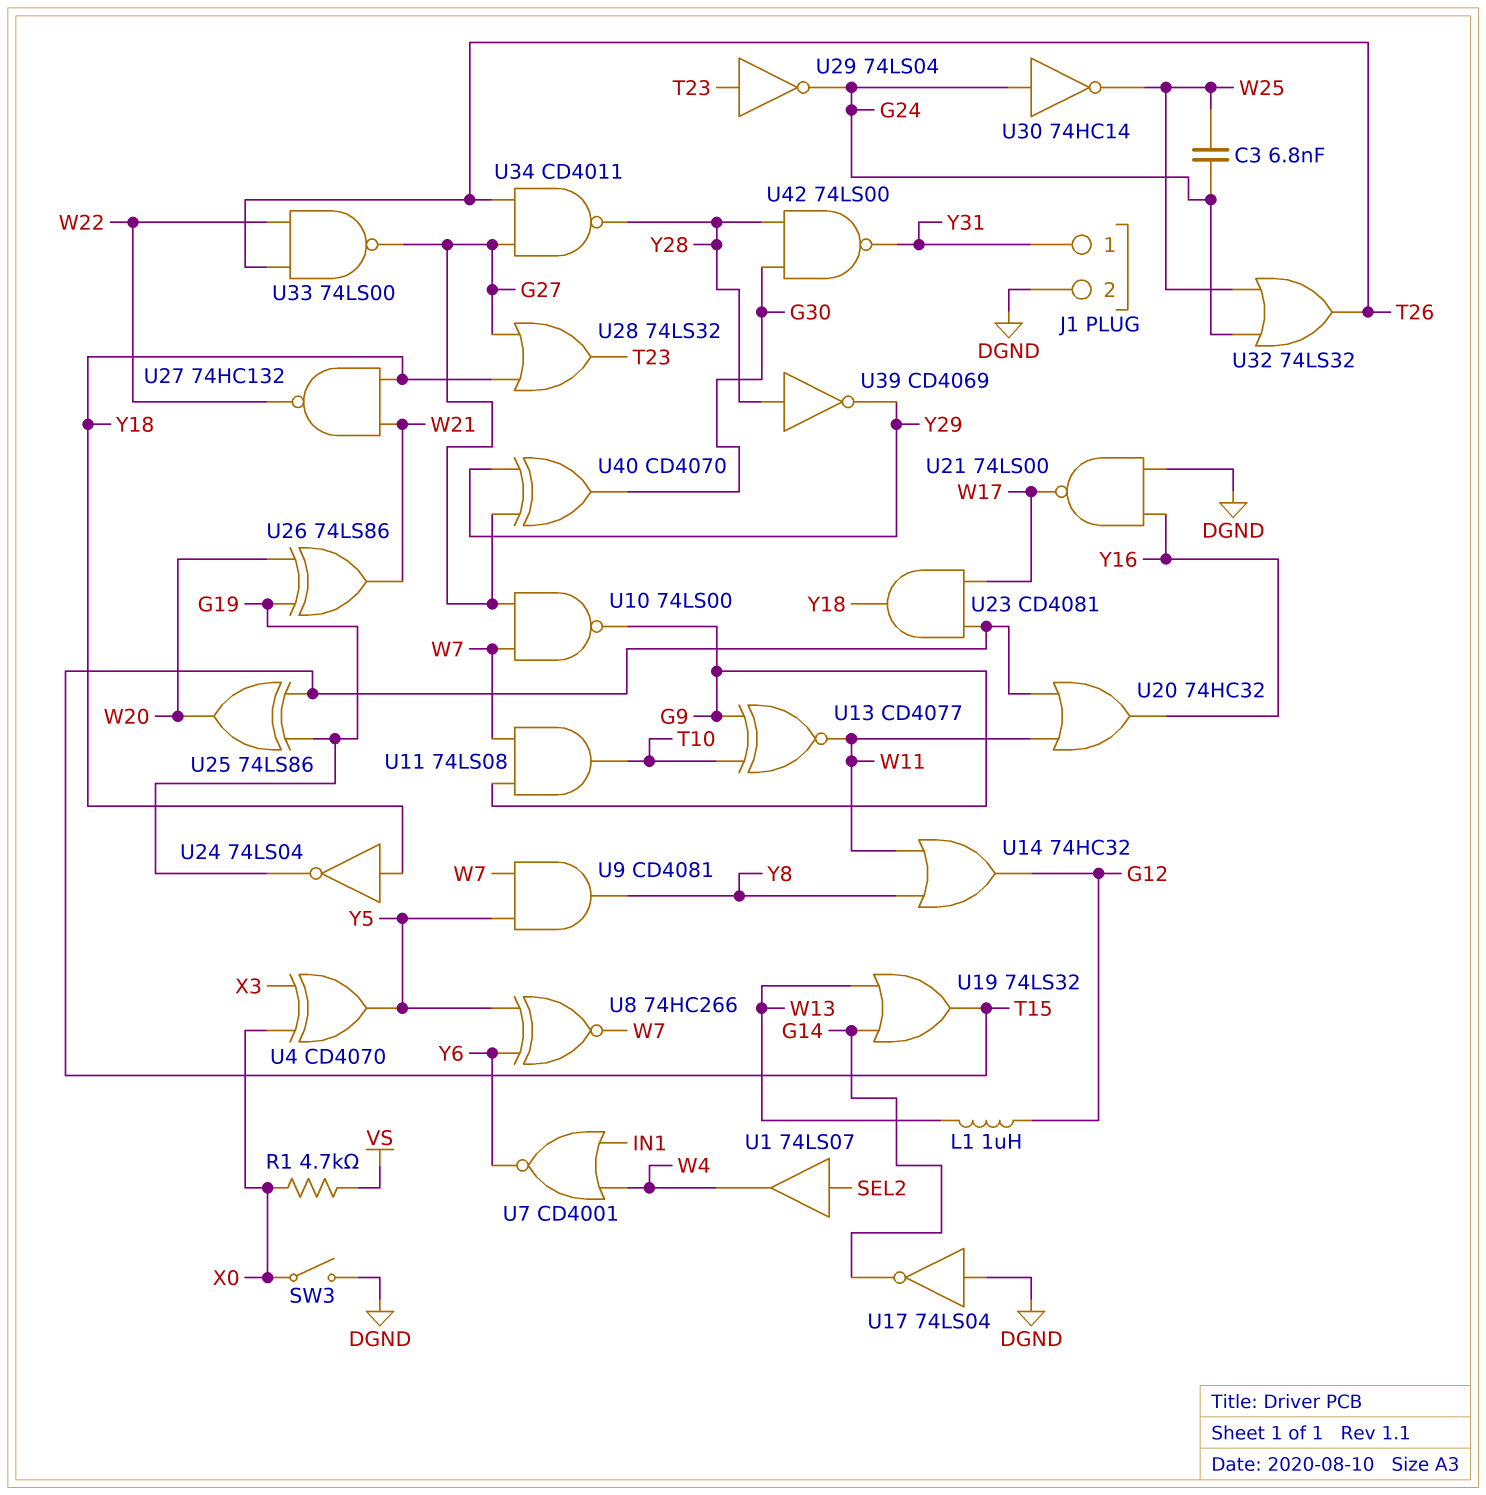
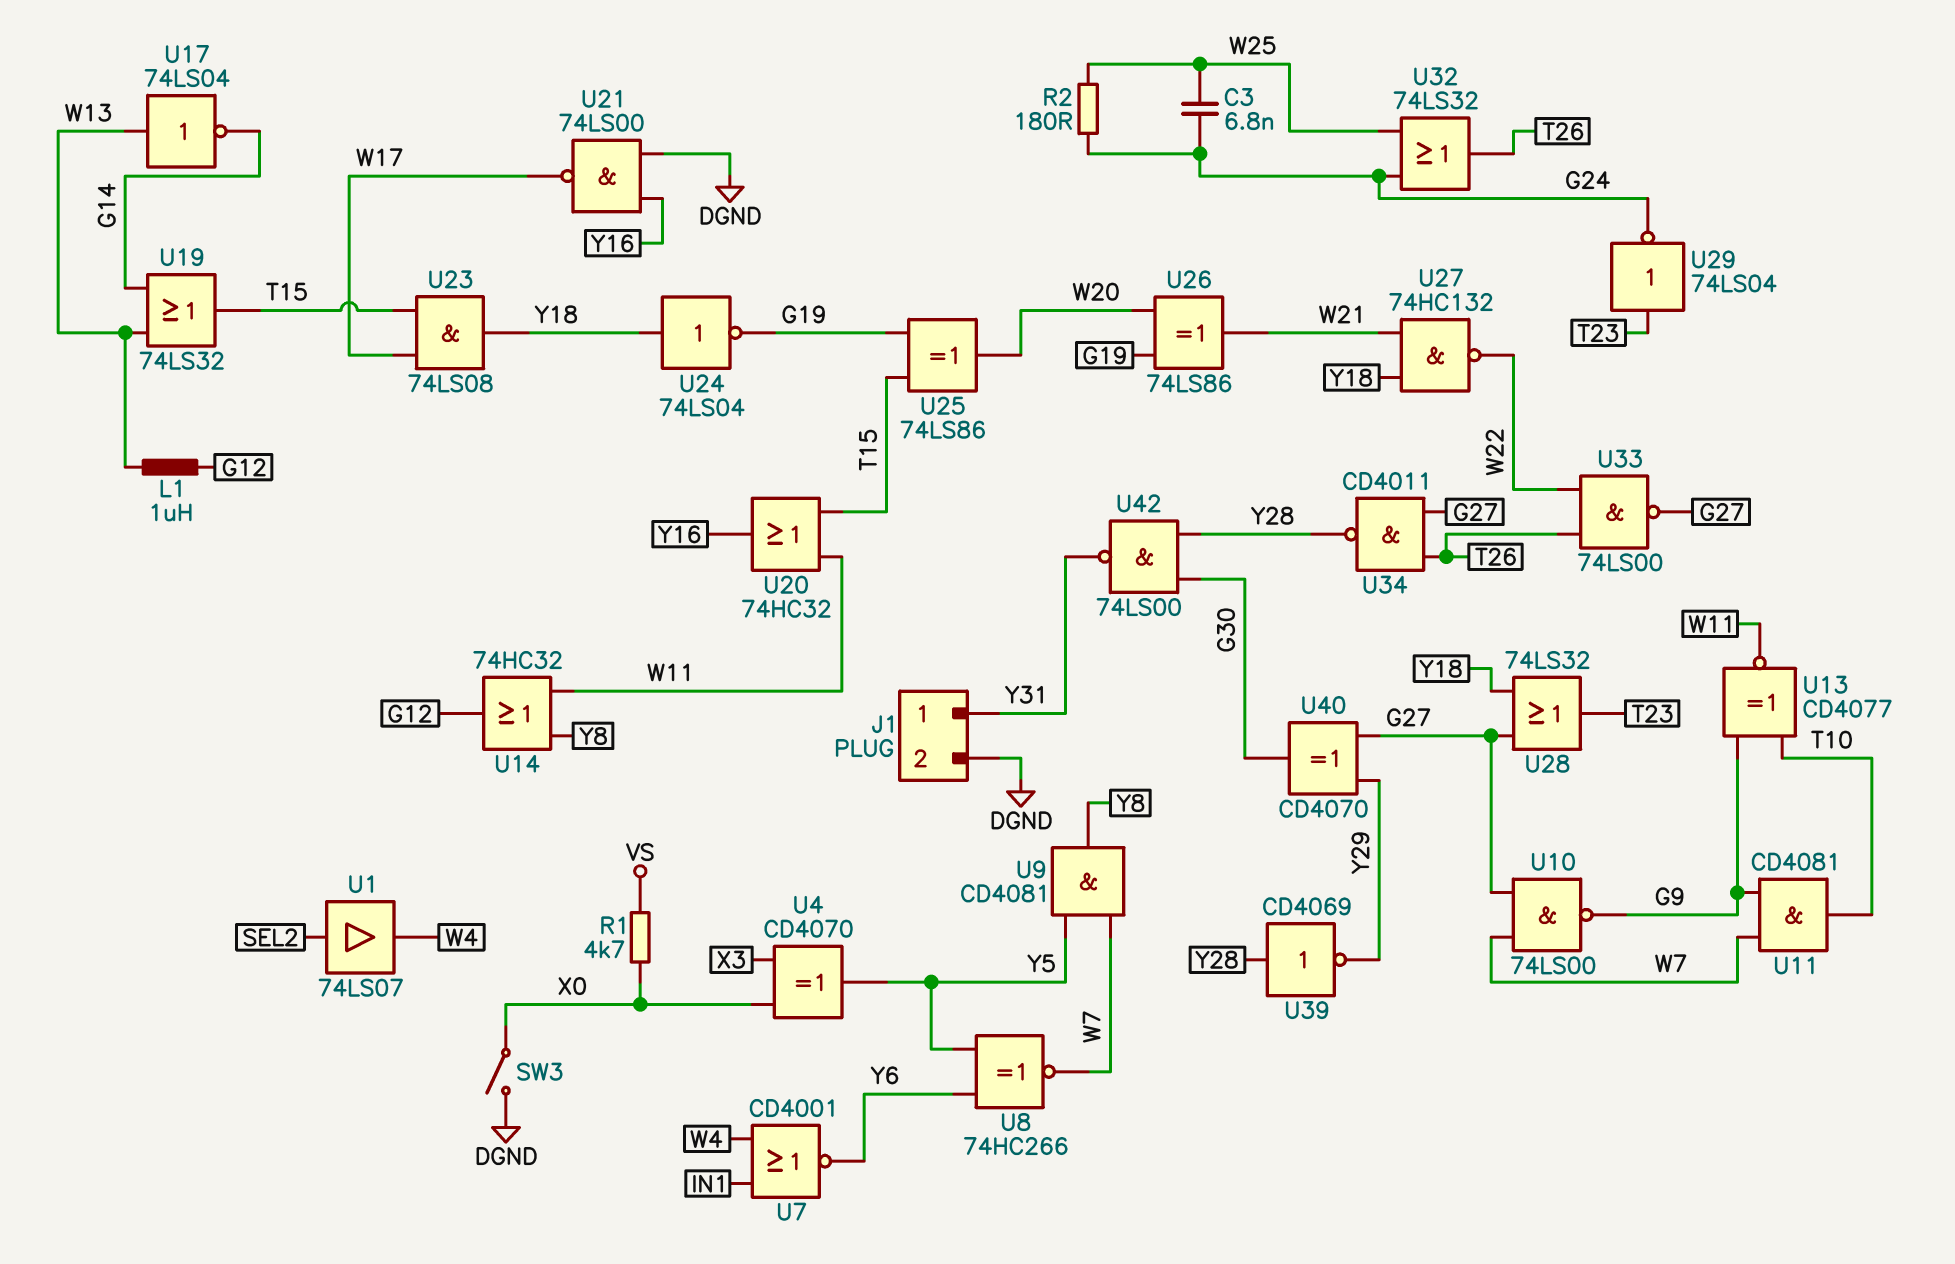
R2: none -> 180 (G24, W25)
U11: AND 74LS08 (in G9, in W7, out T10) -> AND CD4081 (in G9, in W7, out T10)
U17: NOT 74LS04 (in DGND, out G14) -> NOT 74LS04 (in W13, out G14)
U23: AND CD4081 (in T15, in W17, out Y18) -> AND 74LS08 (in T15, in W17, out Y18)
U30: NOT 74HC14 (in G24, out W25) -> none

